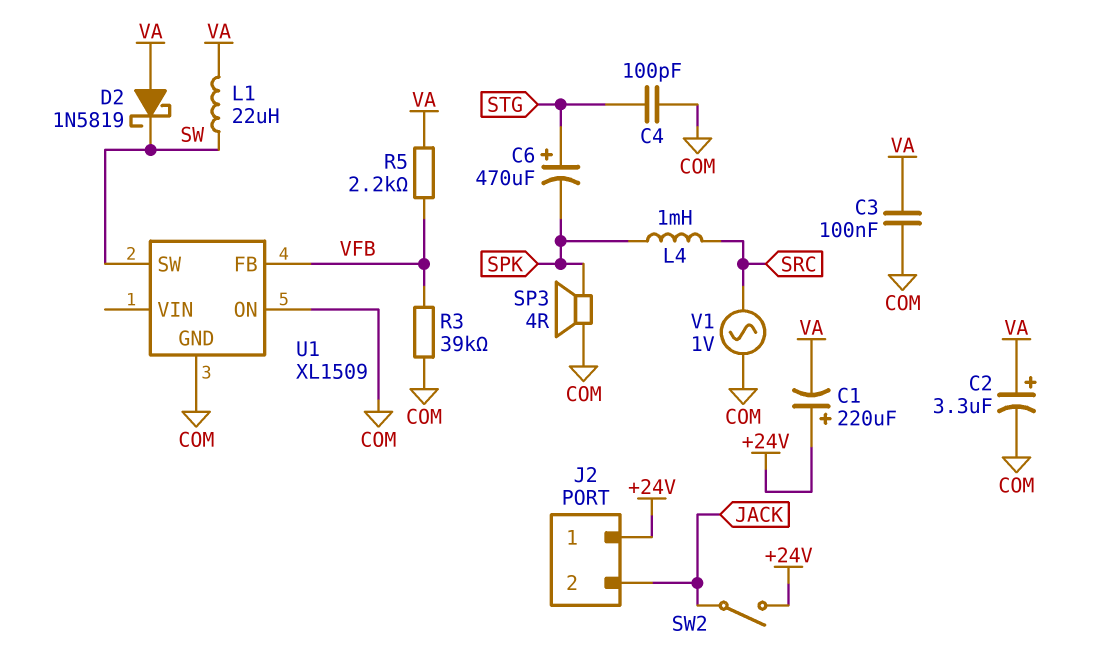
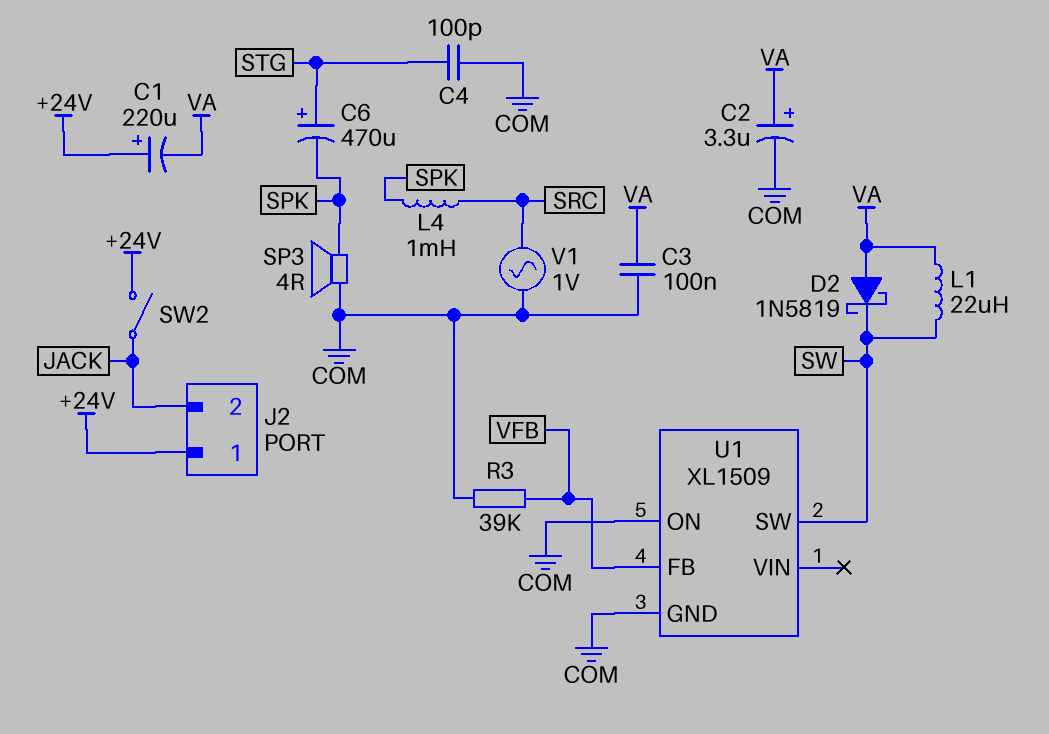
R5: 2.2k (VA, VFB) -> none

